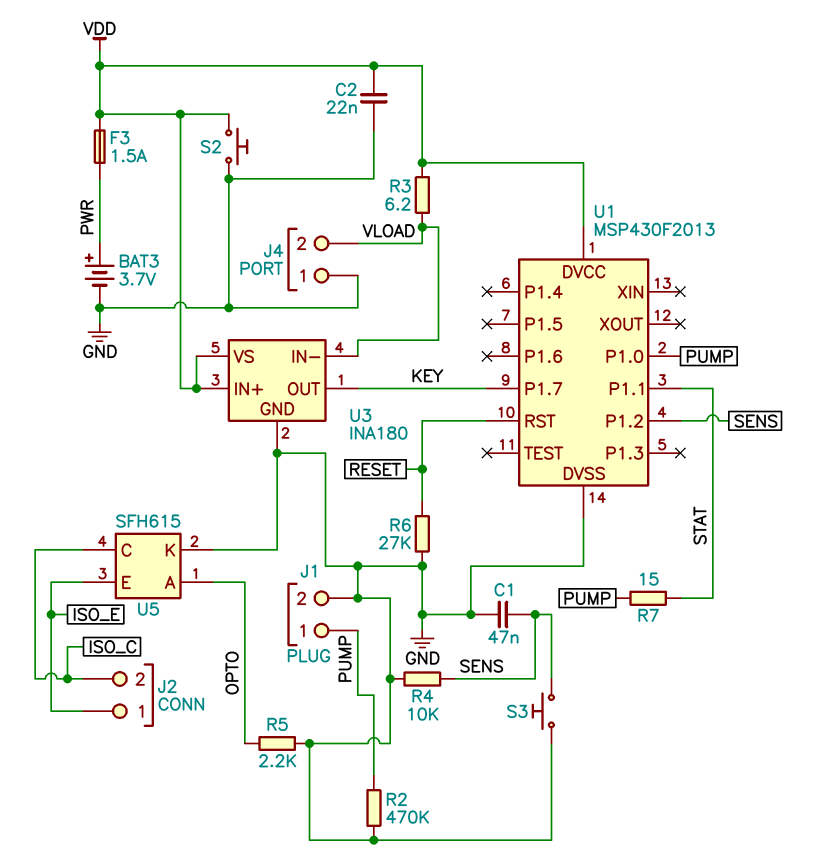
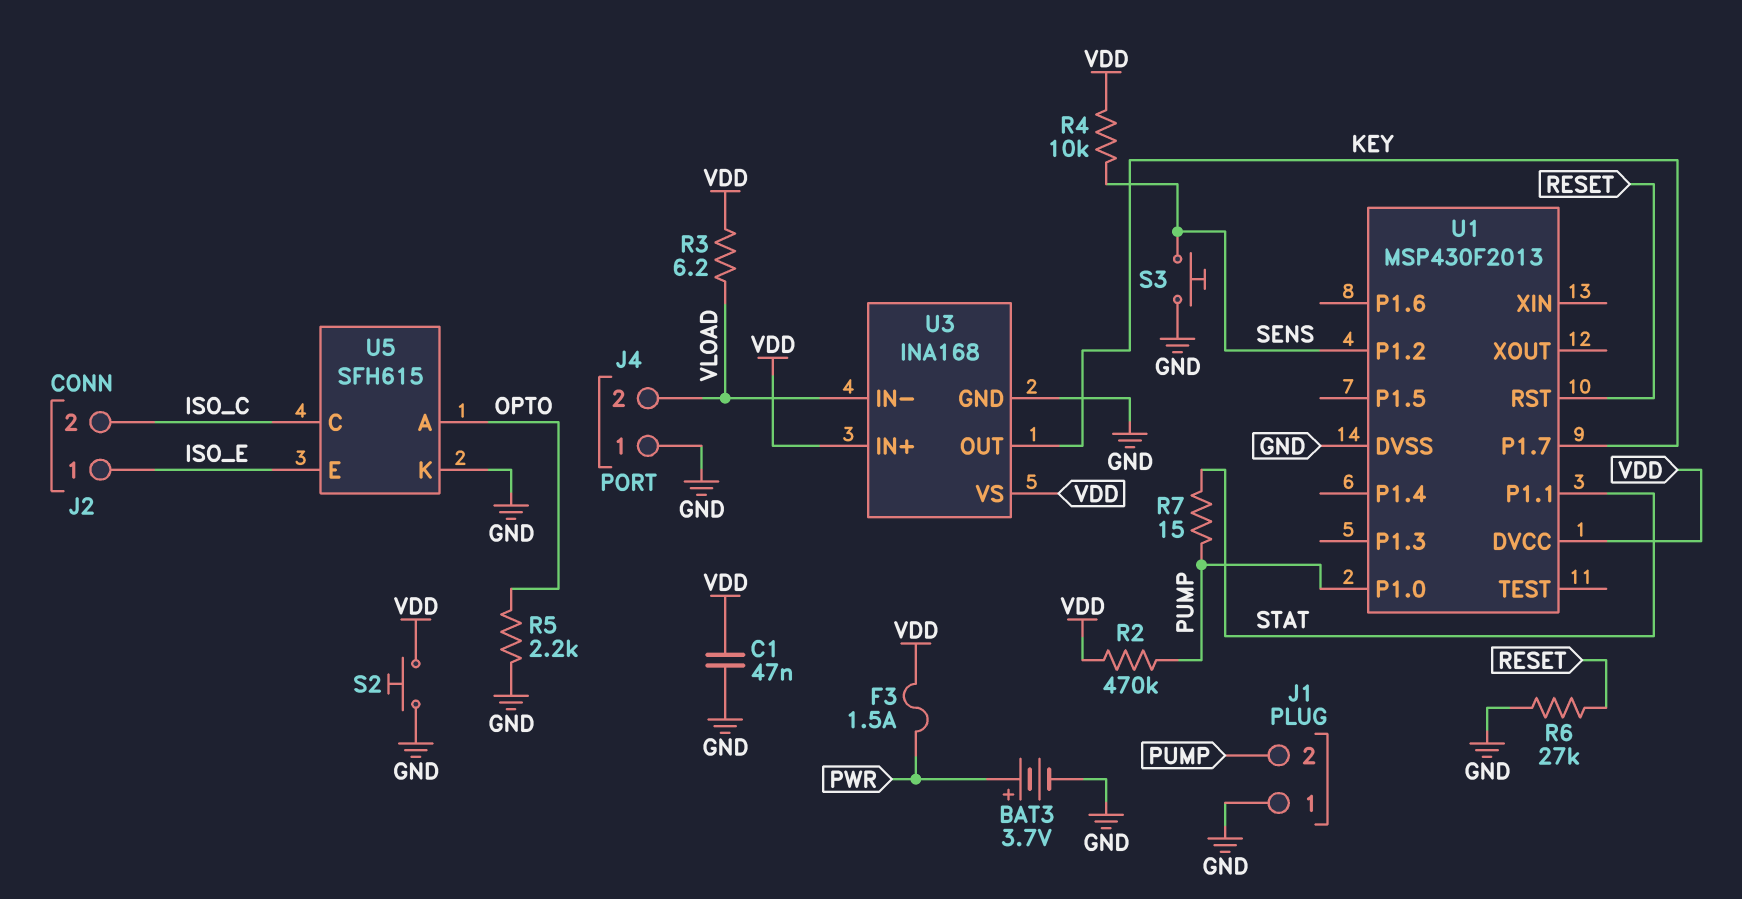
C1: 47nF (GND, SENS) -> 47nF (GND, VDD)
C2: 22nF (GND, VDD) -> none
J1 pin 1: PUMP -> GND
J1 pin 2: GND -> PUMP
R2: 470k (GND, PUMP) -> 470k (PUMP, VDD)
R4: 10k (GND, SENS) -> 10k (SENS, VDD)
U3: INA180 -> INA168

